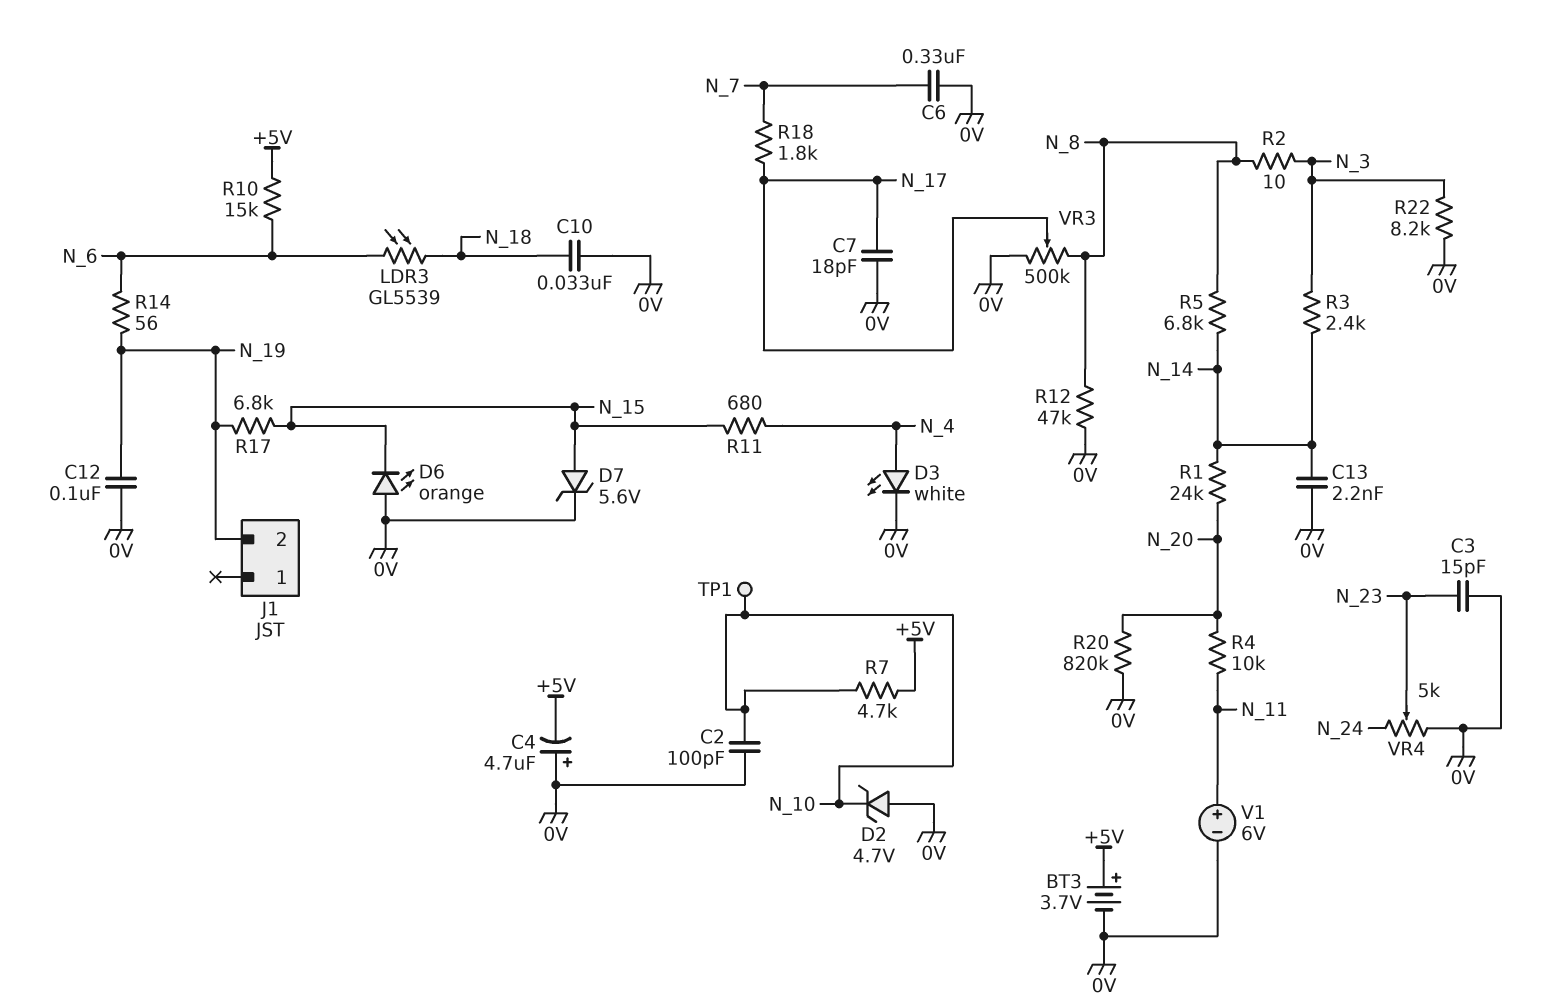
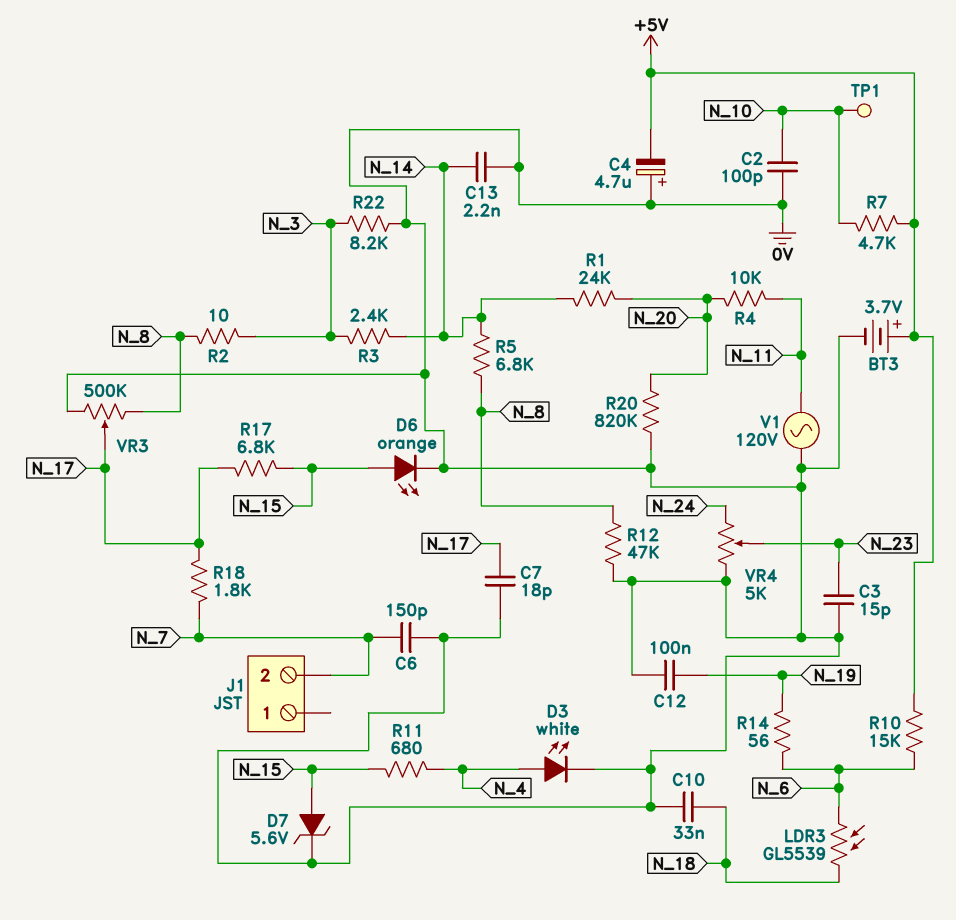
C6: 330nF (0V, N_7) -> 150pF (0V, N_7)
D2: zener 4.7V (A 0V, K N_10) -> none
D6: LED orange (A 0V, K N_15) -> LED orange (A N_15, K 0V)
J1 pin 2: N_19 -> N_7
R17: 6.8k (N_15, N_19) -> 6.8k (N_15, N_17)
V1: 6V (plus N_11, minus 0V) -> AC 120V (0V, N_11)

